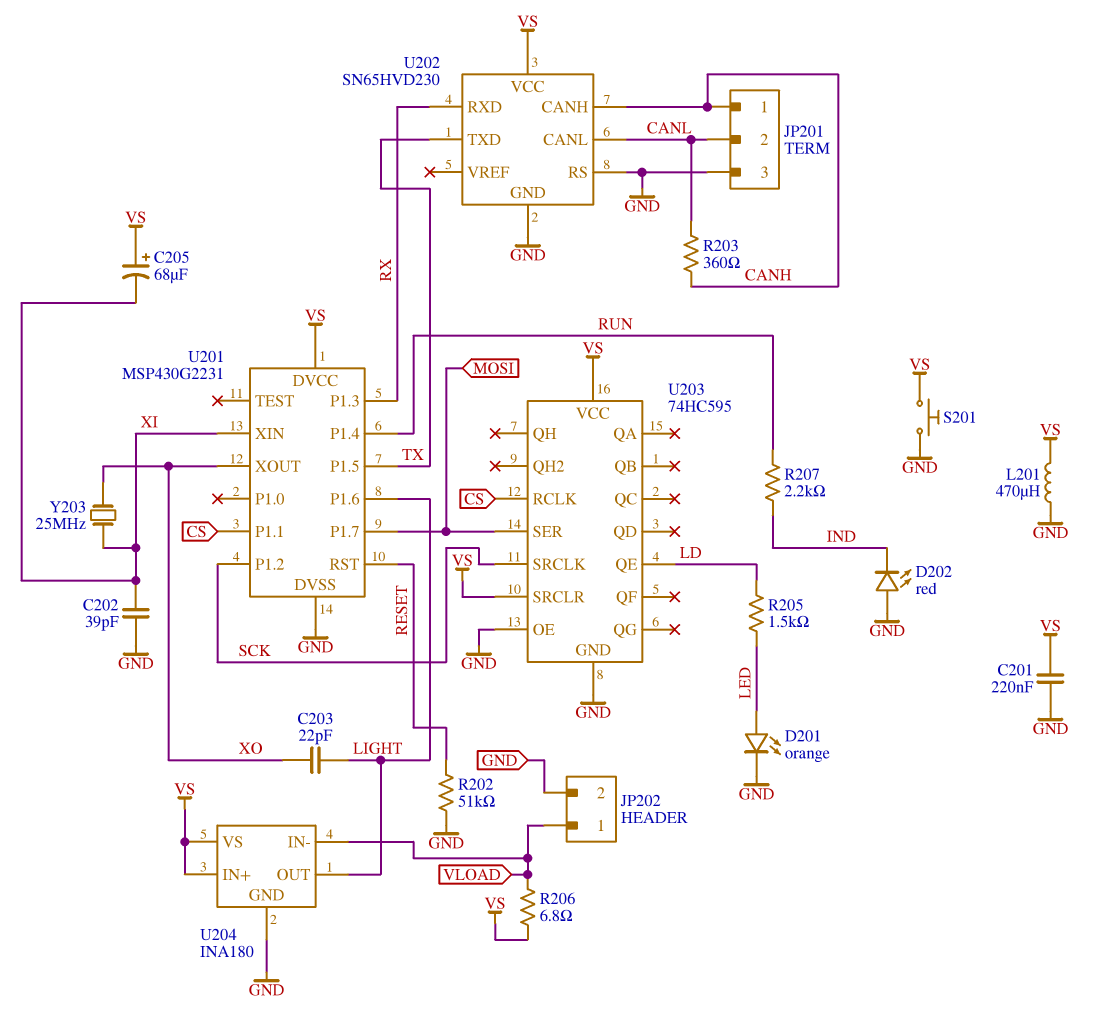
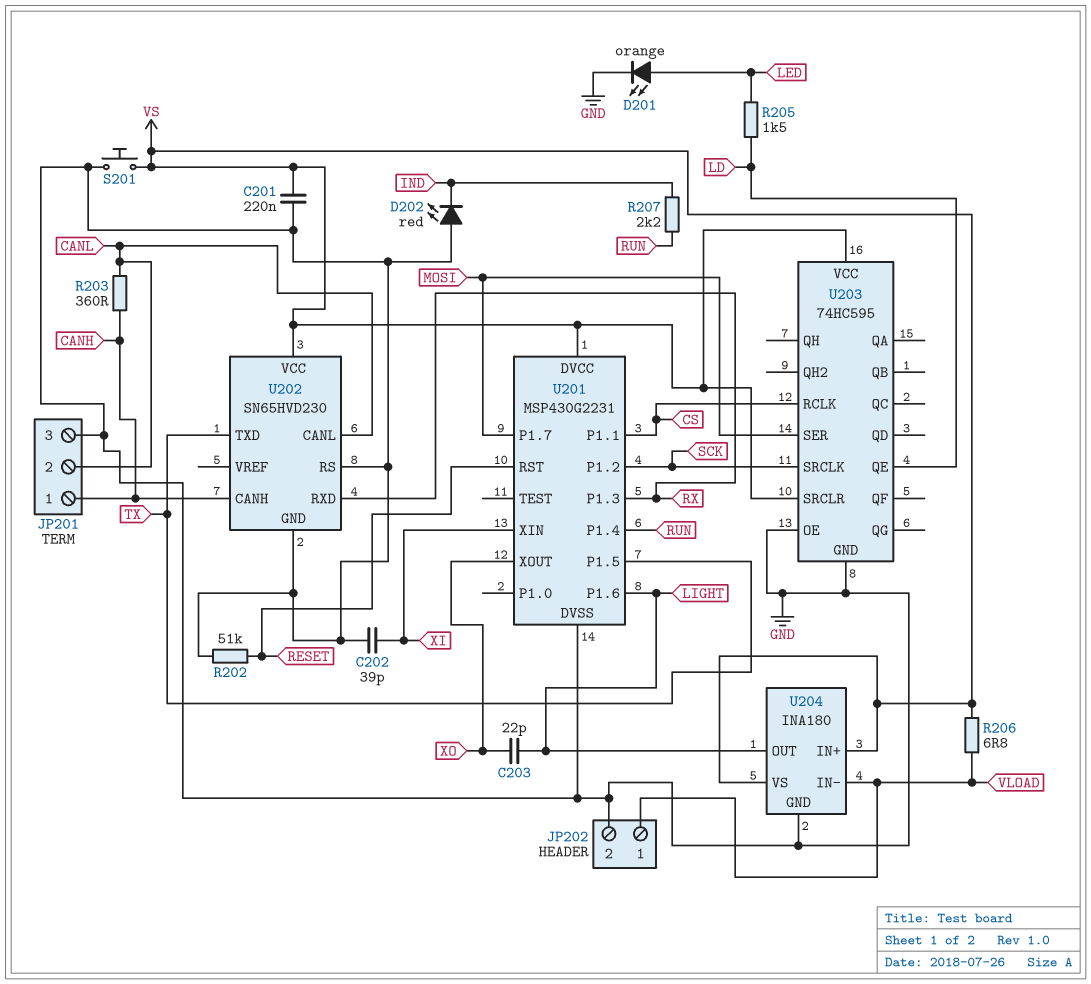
C205: 68uF (plus VS, minus XI) -> none
L201: 470uH (GND, VS) -> none
Y203: 25MHz (XI, XO) -> none

